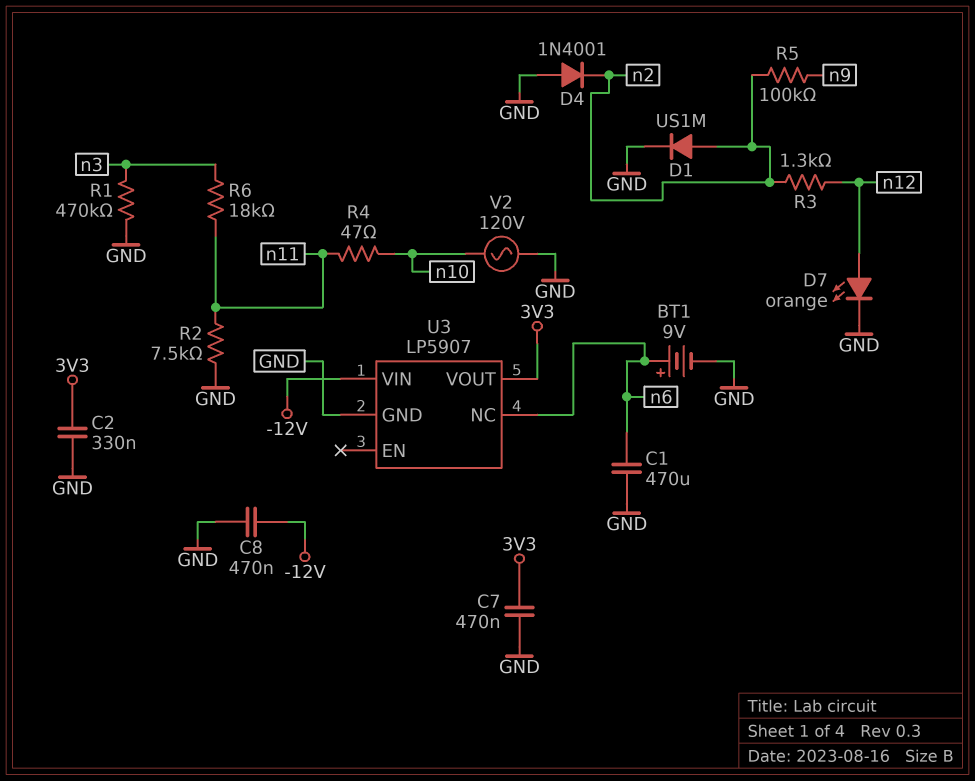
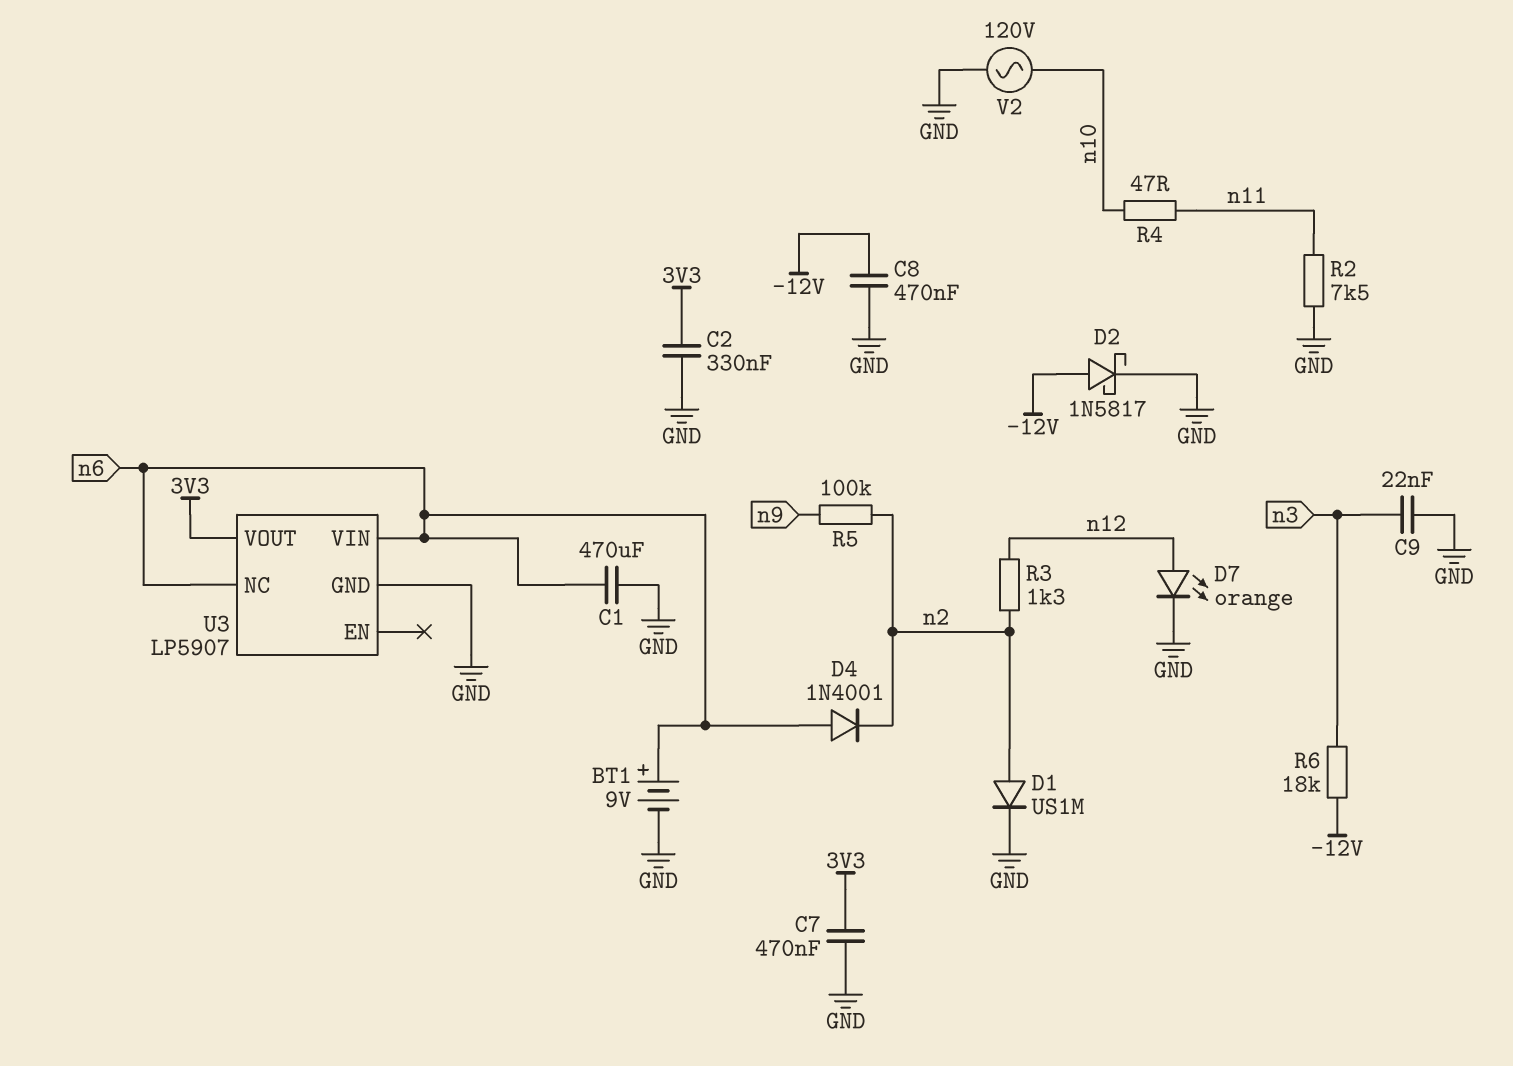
C9: none -> 22nF (GND, n3)
D2: none -> schottky 1N5817 (A -12V, K GND)
D4: diode 1N4001 (A GND, K n2) -> diode 1N4001 (A n6, K n2)
R1: 470k (GND, n3) -> none
R6: 18k (n3, n11) -> 18k (-12V, n3)
U3 pin VIN: -12V -> n6

